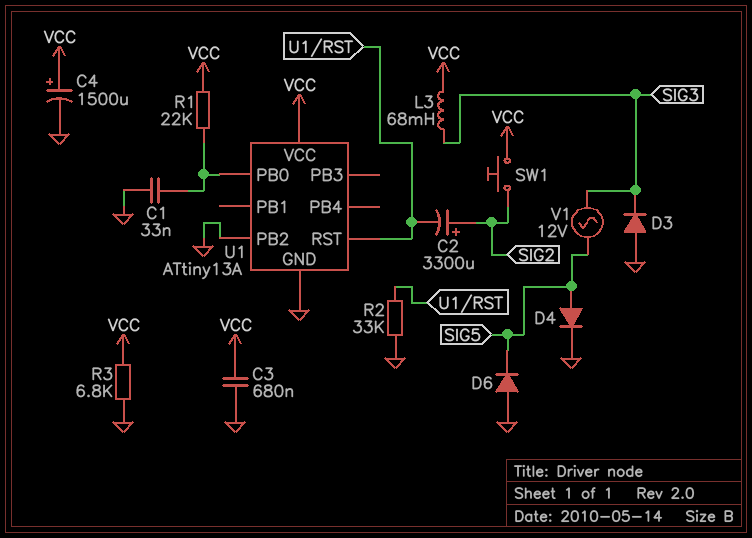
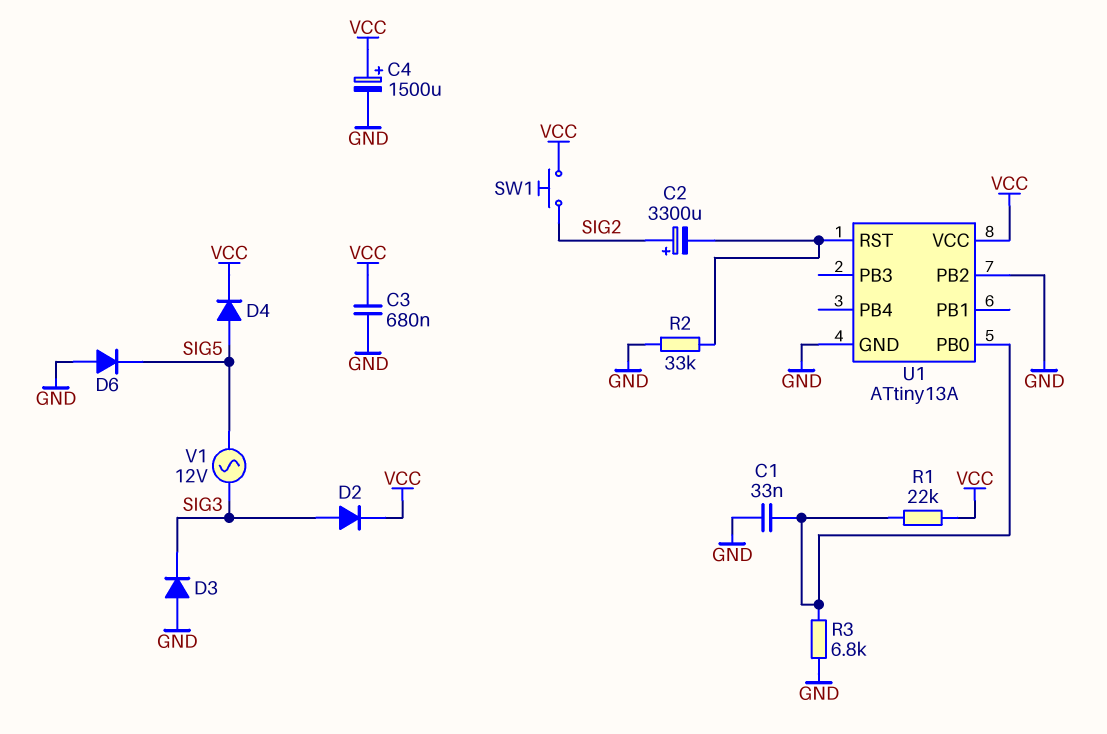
D2: none -> diode (A SIG3, K VCC)
D4: diode (A SIG5, K GND) -> diode (A SIG5, K VCC)
L3: 68mH (SIG3, VCC) -> none
R3: 6.8k (GND, VCC) -> 6.8k (GND, U1/PB0)

